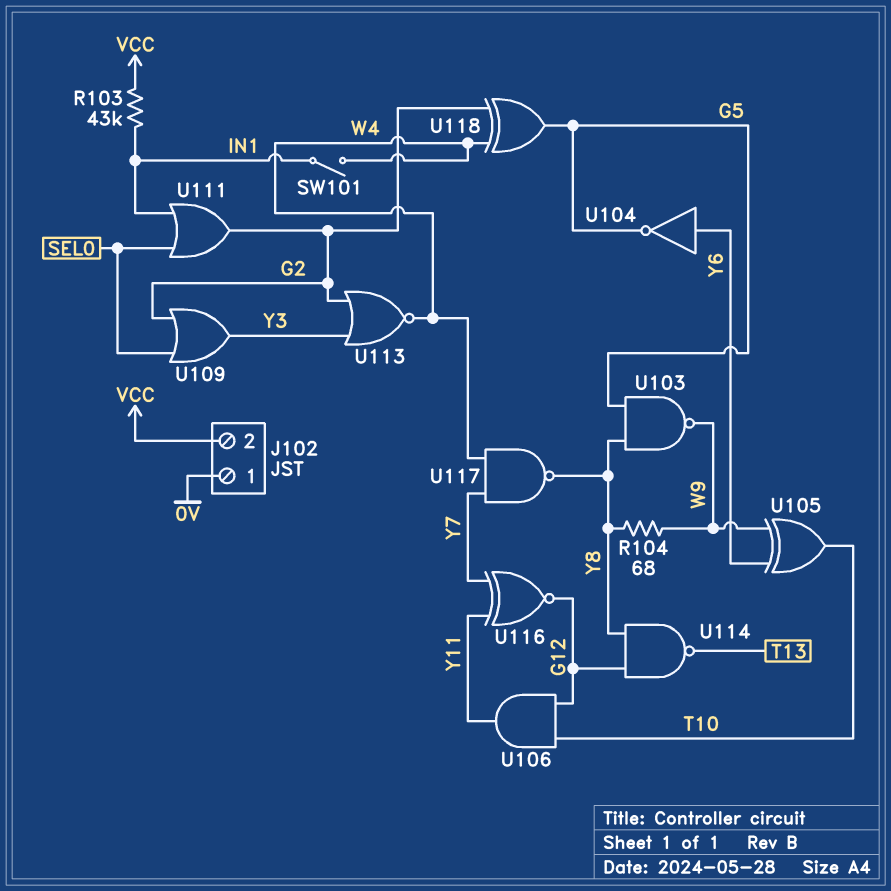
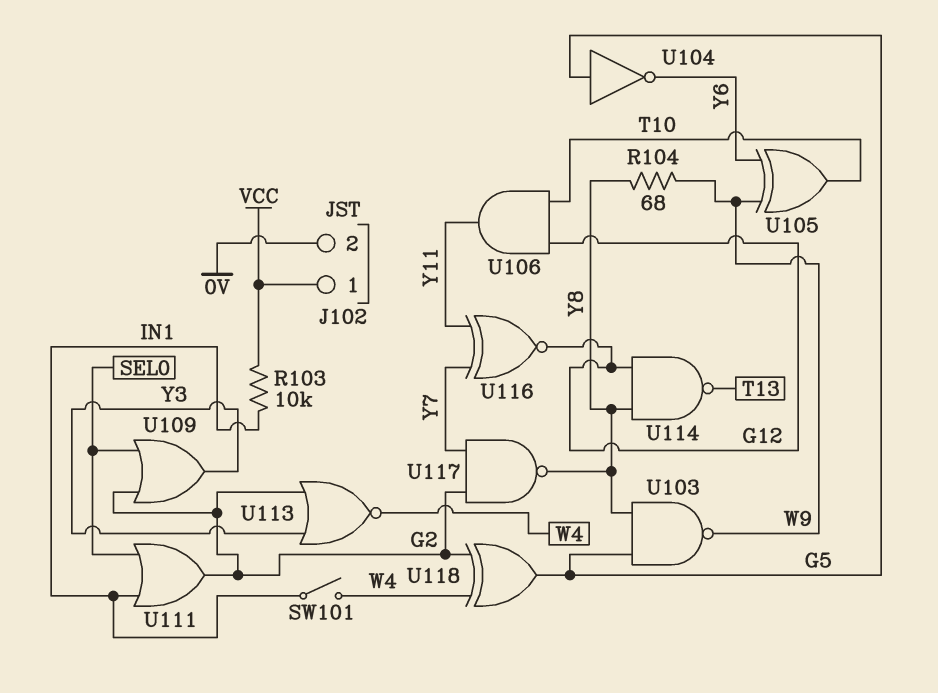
J102 pin 1: 0V -> VCC
J102 pin 2: VCC -> 0V
R103: 43k (IN1, VCC) -> 10k (IN1, VCC)
U104: NOT (in Y6, out G5) -> NOT (in G5, out Y6)
U117: NAND (in W4, in Y7, out Y8) -> NAND (in G2, in Y7, out Y8)

